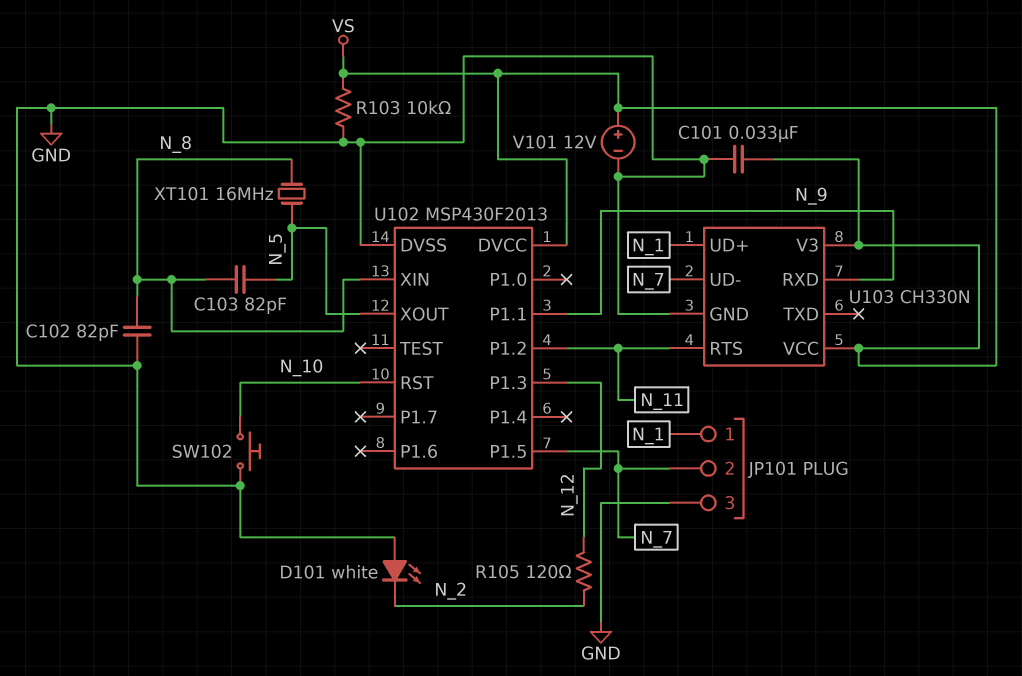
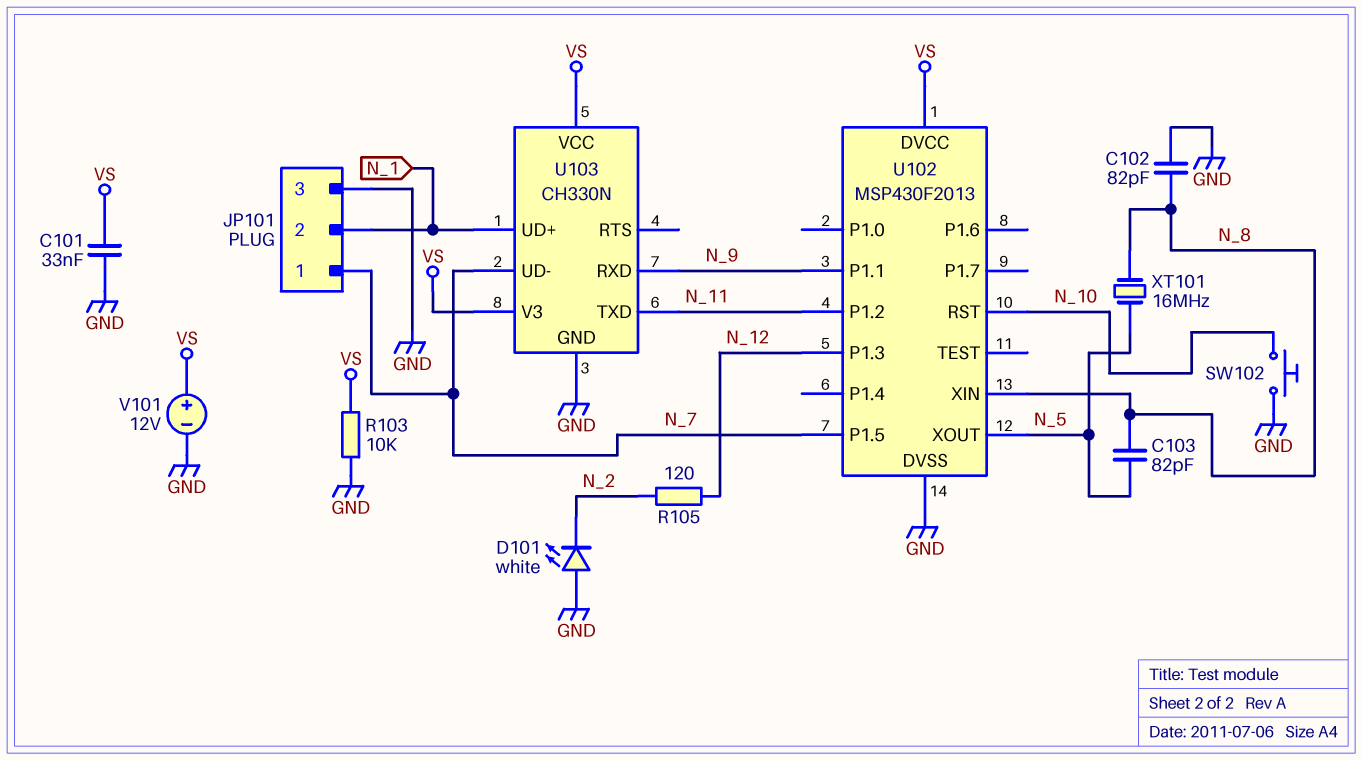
JP101 pin 1: N_1 -> N_7
JP101 pin 2: N_7 -> N_1
U103 pin RTS: N_11 -> none
U103 pin TXD: none -> N_11

